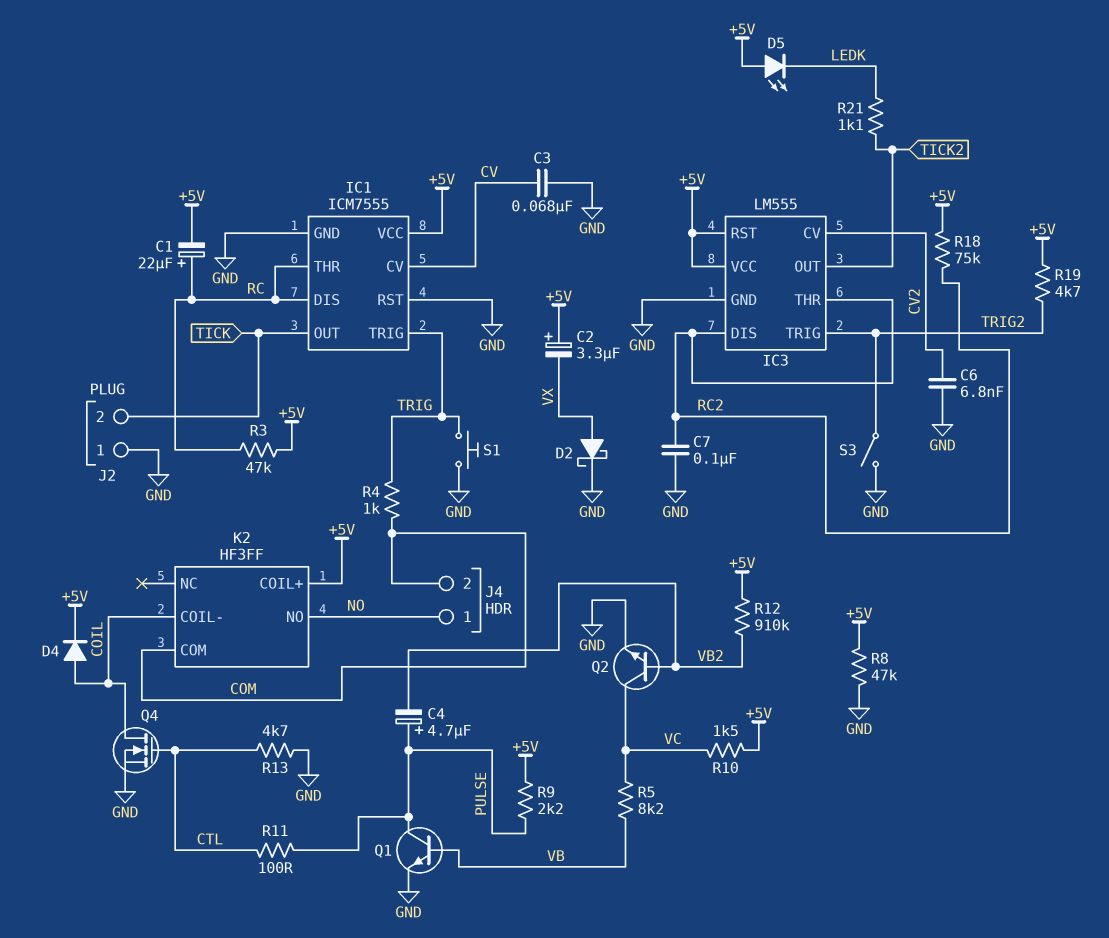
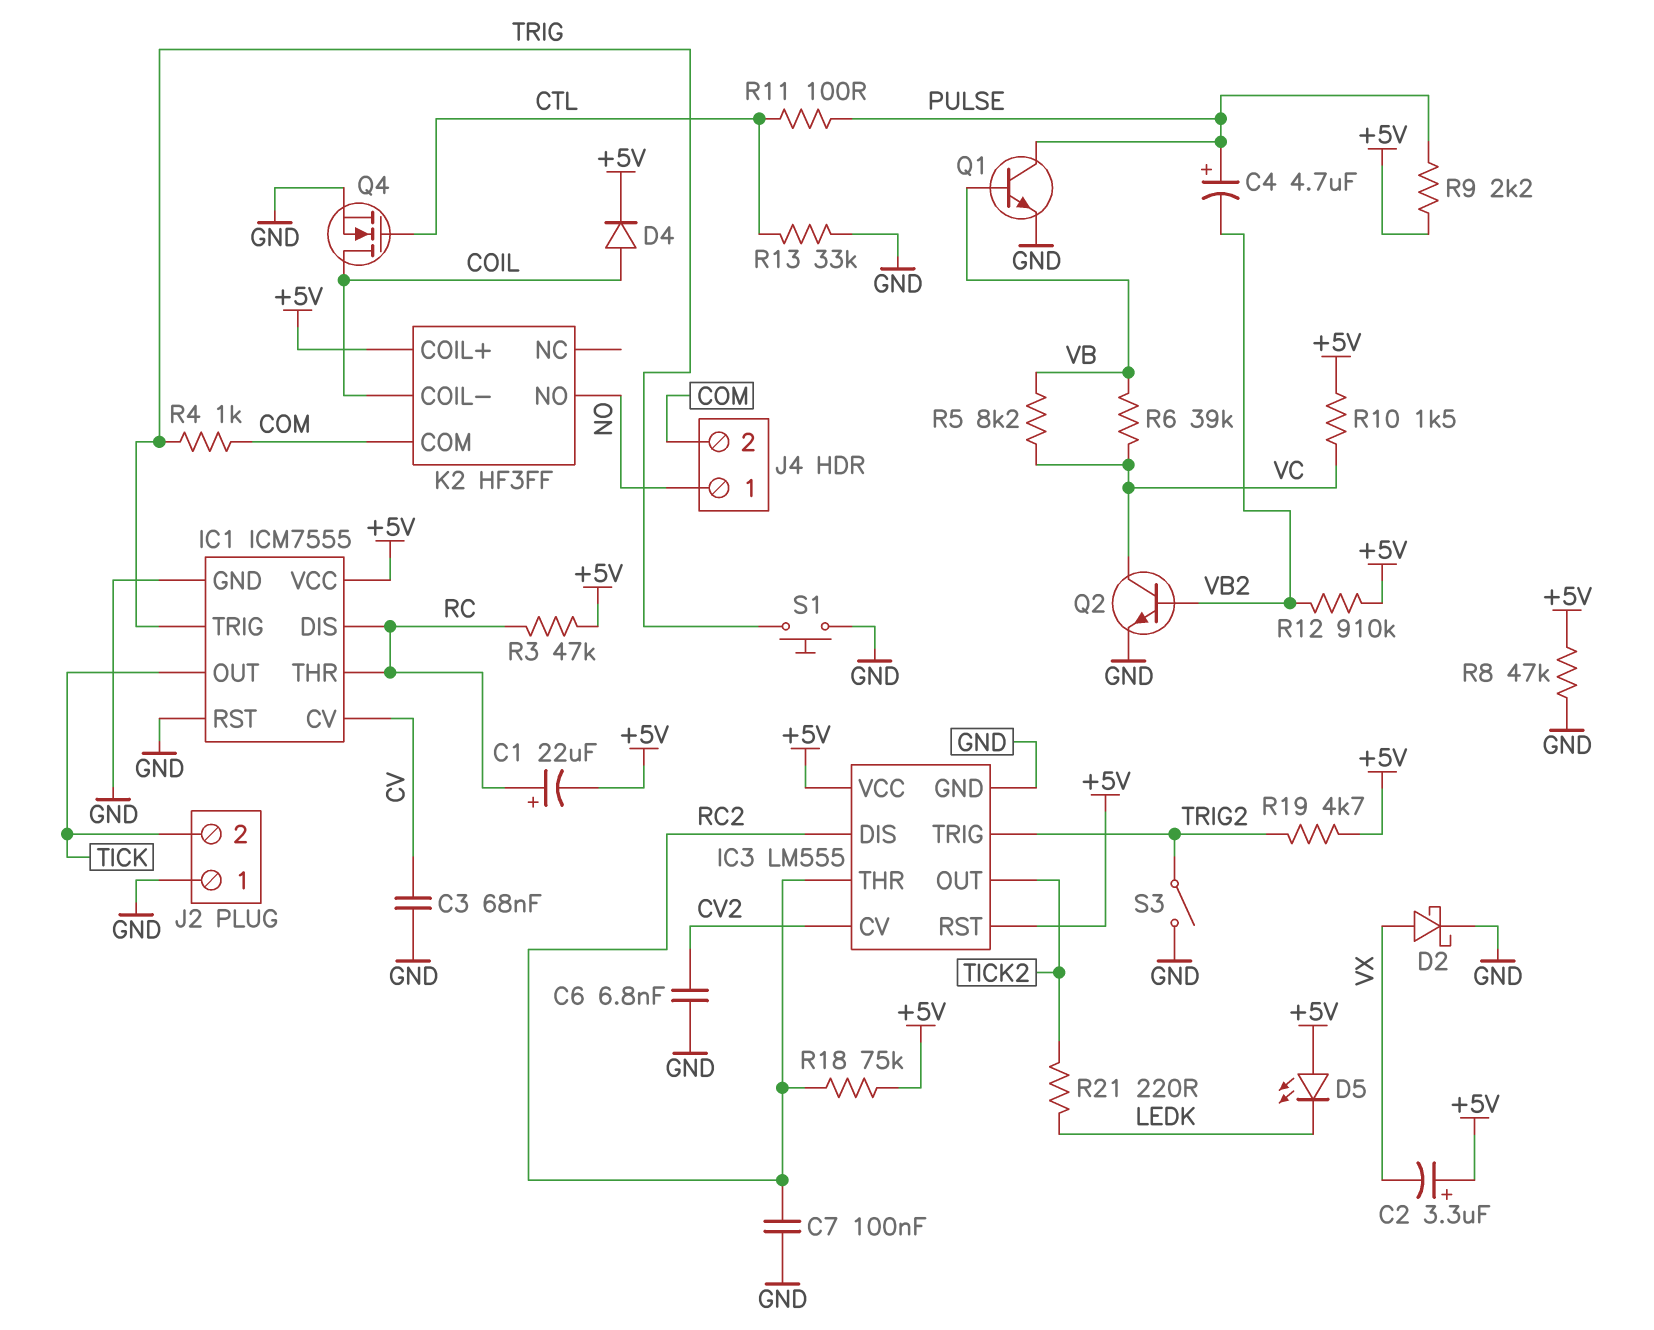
R6: none -> 39k (VB, VC)
R13: 4.7k (CTL, GND) -> 33k (CTL, GND)
R21: 1.1k (LEDK, TICK2) -> 220 (LEDK, TICK2)

